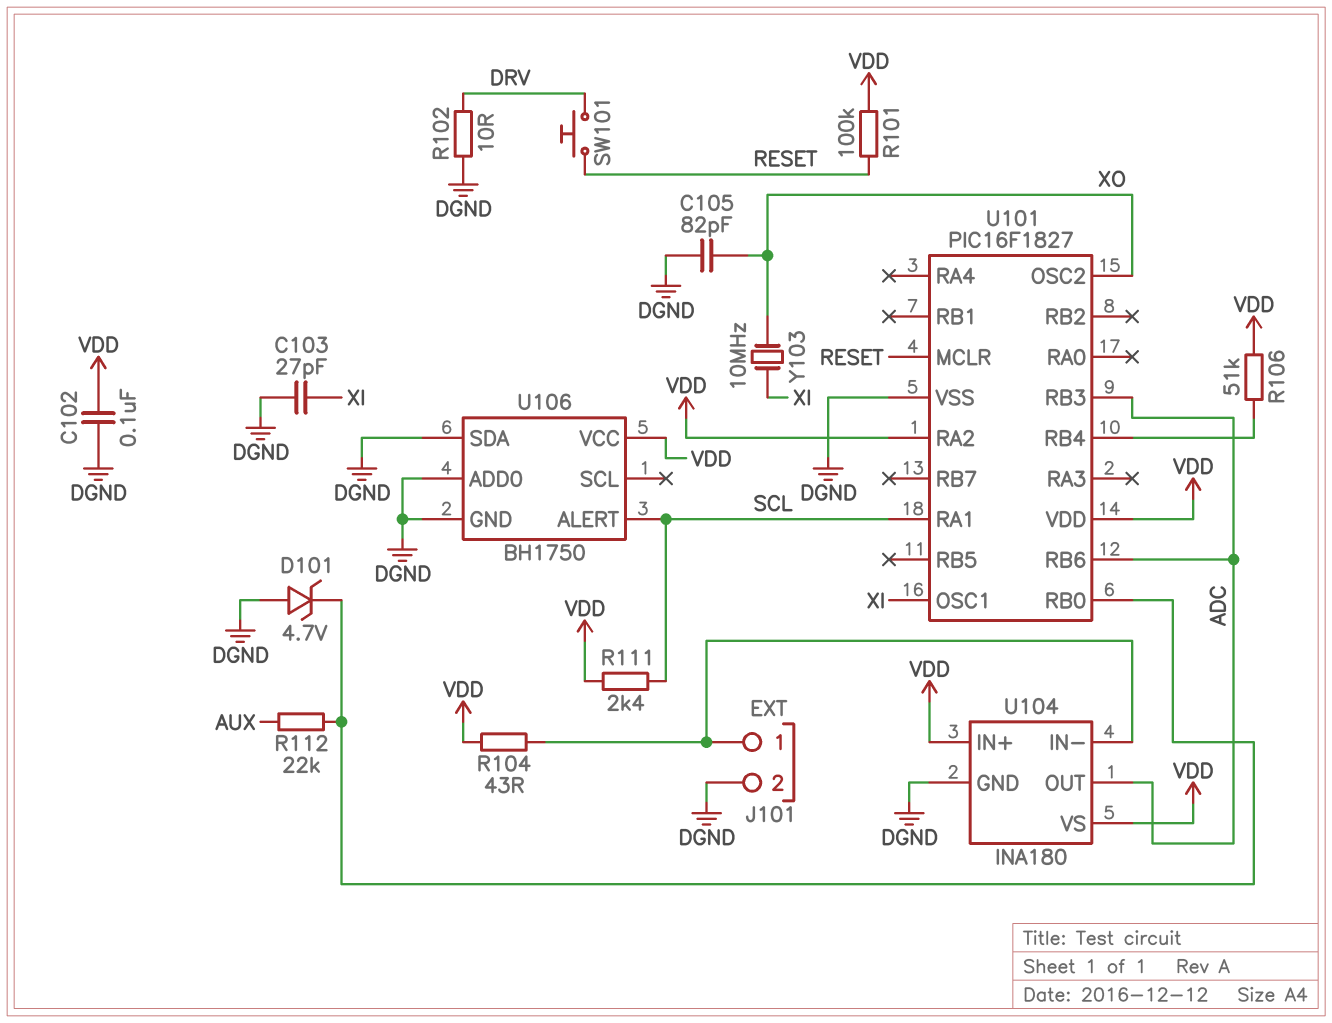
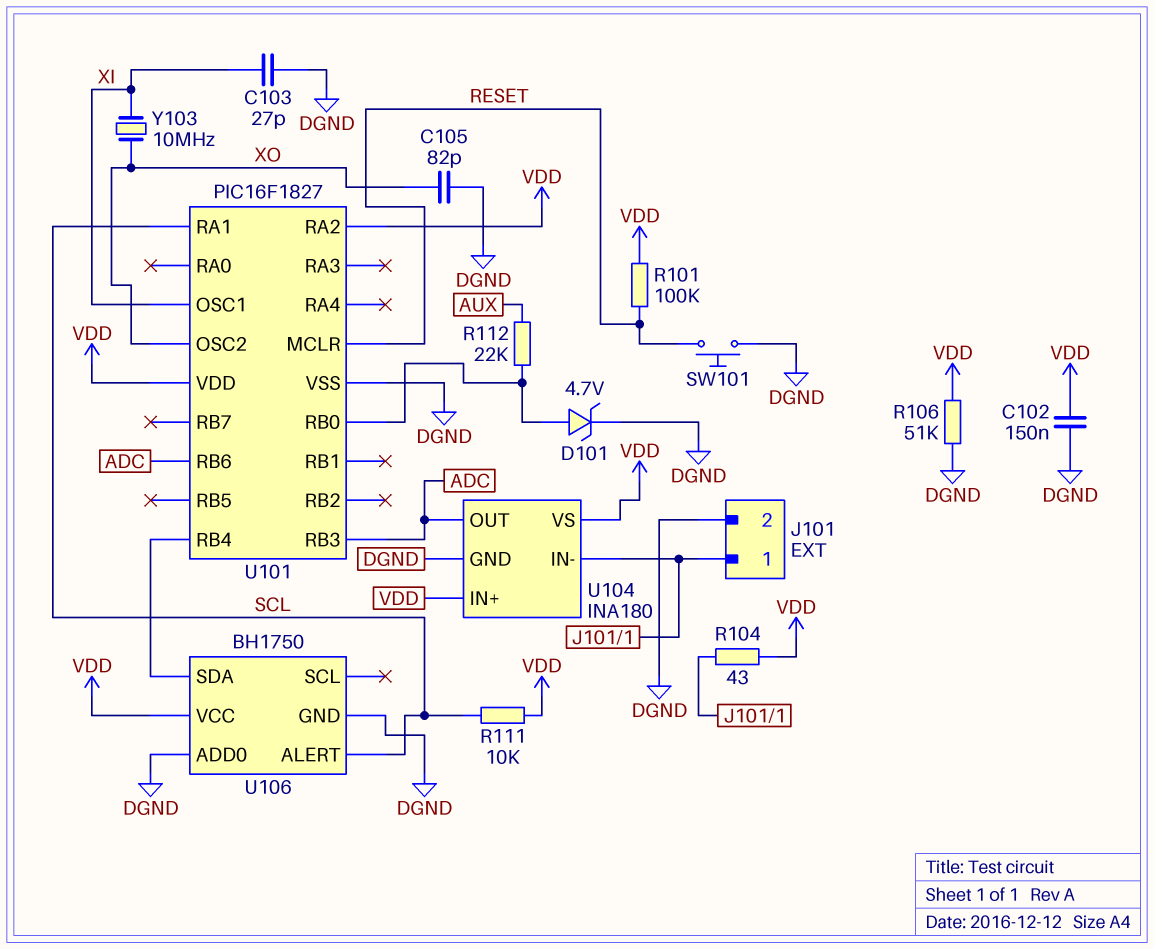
C102: 100nF (DGND, VDD) -> 150nF (DGND, VDD)
D101: zener 4.7V (A DGND, K U101/RB0) -> zener 4.7V (A U101/RB0, K DGND)
R102: 10 (DGND, DRV) -> none
R106: 51k (U101/RB4, VDD) -> 51k (DGND, VDD)
R111: 2.4k (SCL, VDD) -> 10k (SCL, VDD)
SW101: button (DRV, RESET) -> button (DGND, RESET)
U106 pin SDA: DGND -> U101/RB4

